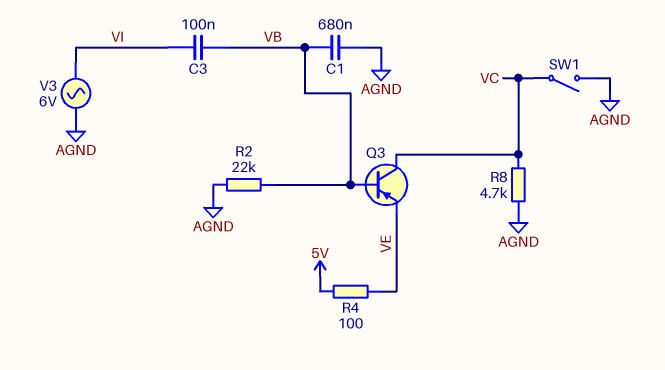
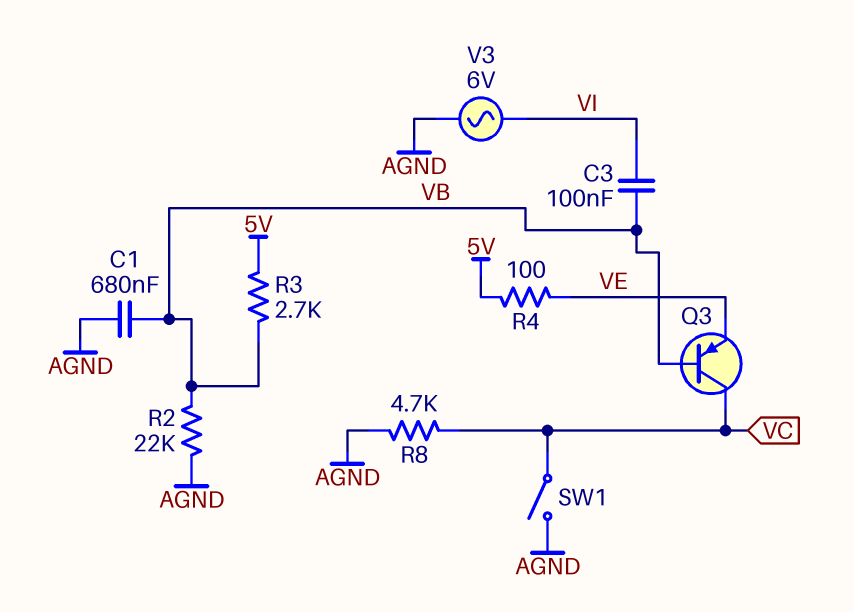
R3: none -> 2.7k (5V, VB)

